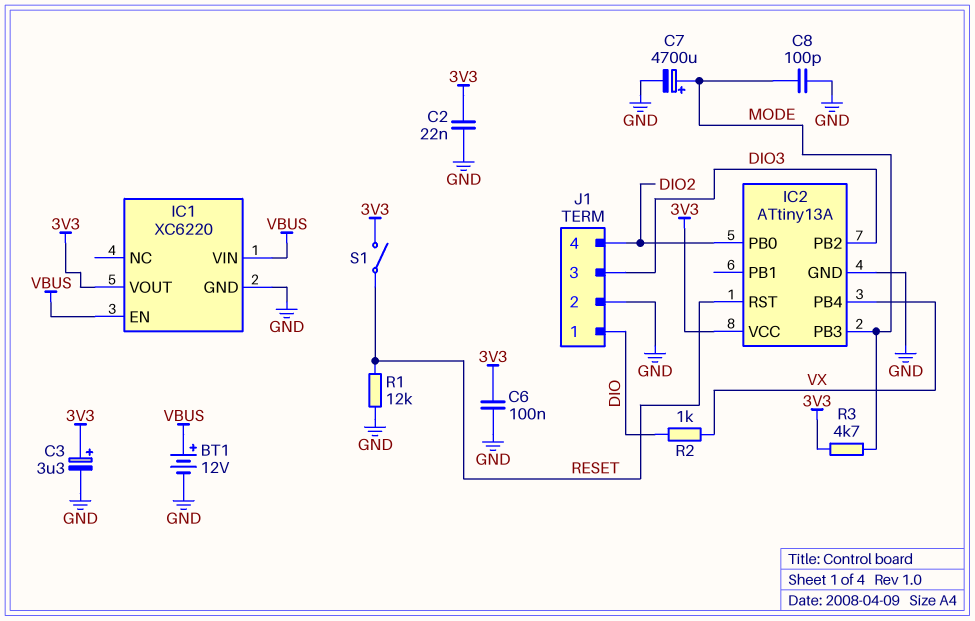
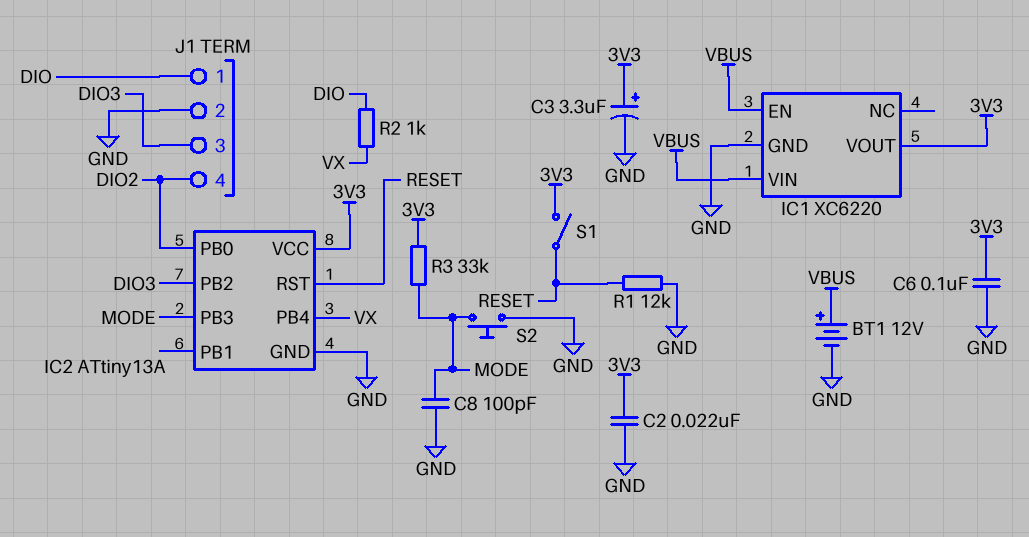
C7: 4700uF (plus MODE, minus GND) -> none
R3: 4.7k (3V3, MODE) -> 33k (3V3, MODE)
S2: none -> button (GND, MODE)

